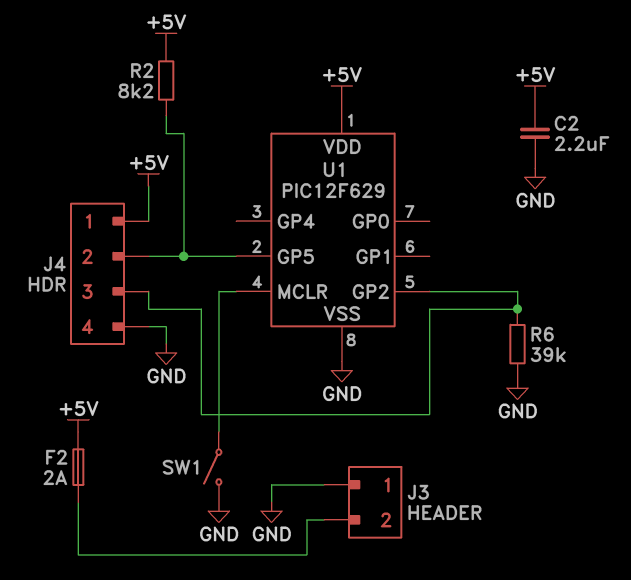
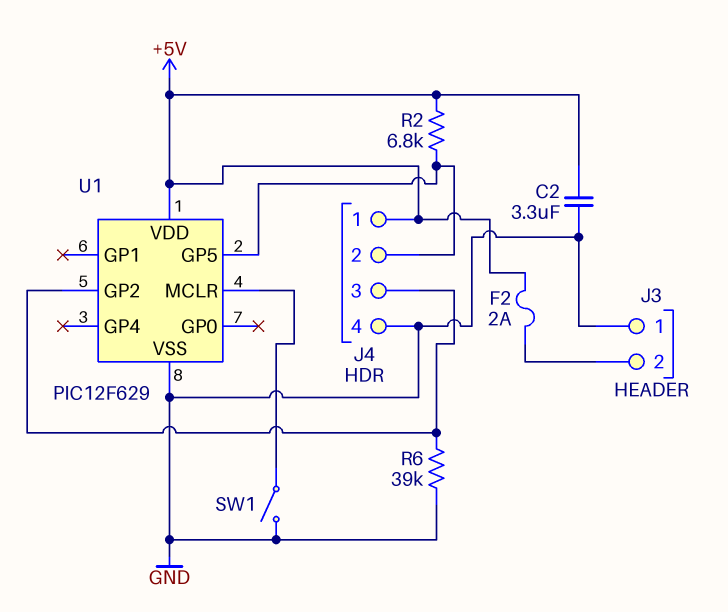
C2: 2.2uF (+5V, GND) -> 3.3uF (+5V, GND)
R2: 8.2k (+5V, J4/2) -> 6.8k (+5V, J4/2)

